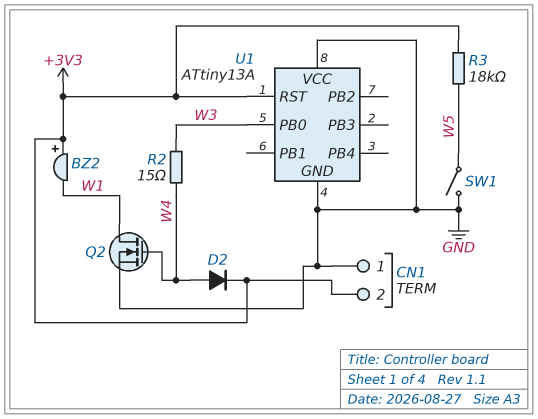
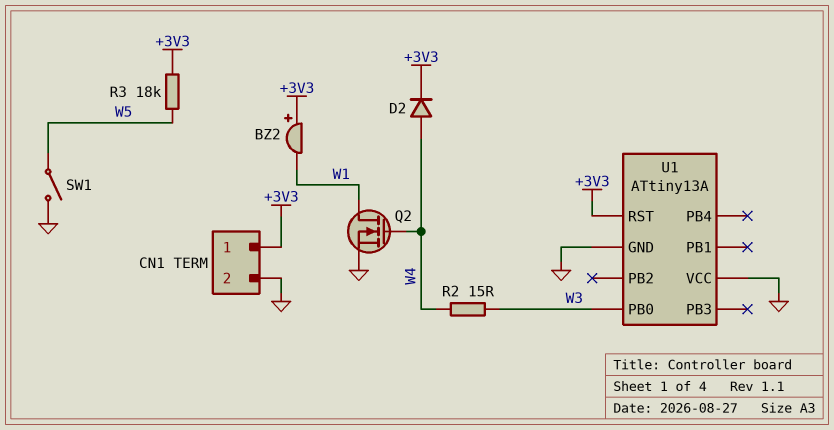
CN1 pin 1: GND -> +3V3
CN1 pin 2: +3V3 -> GND

